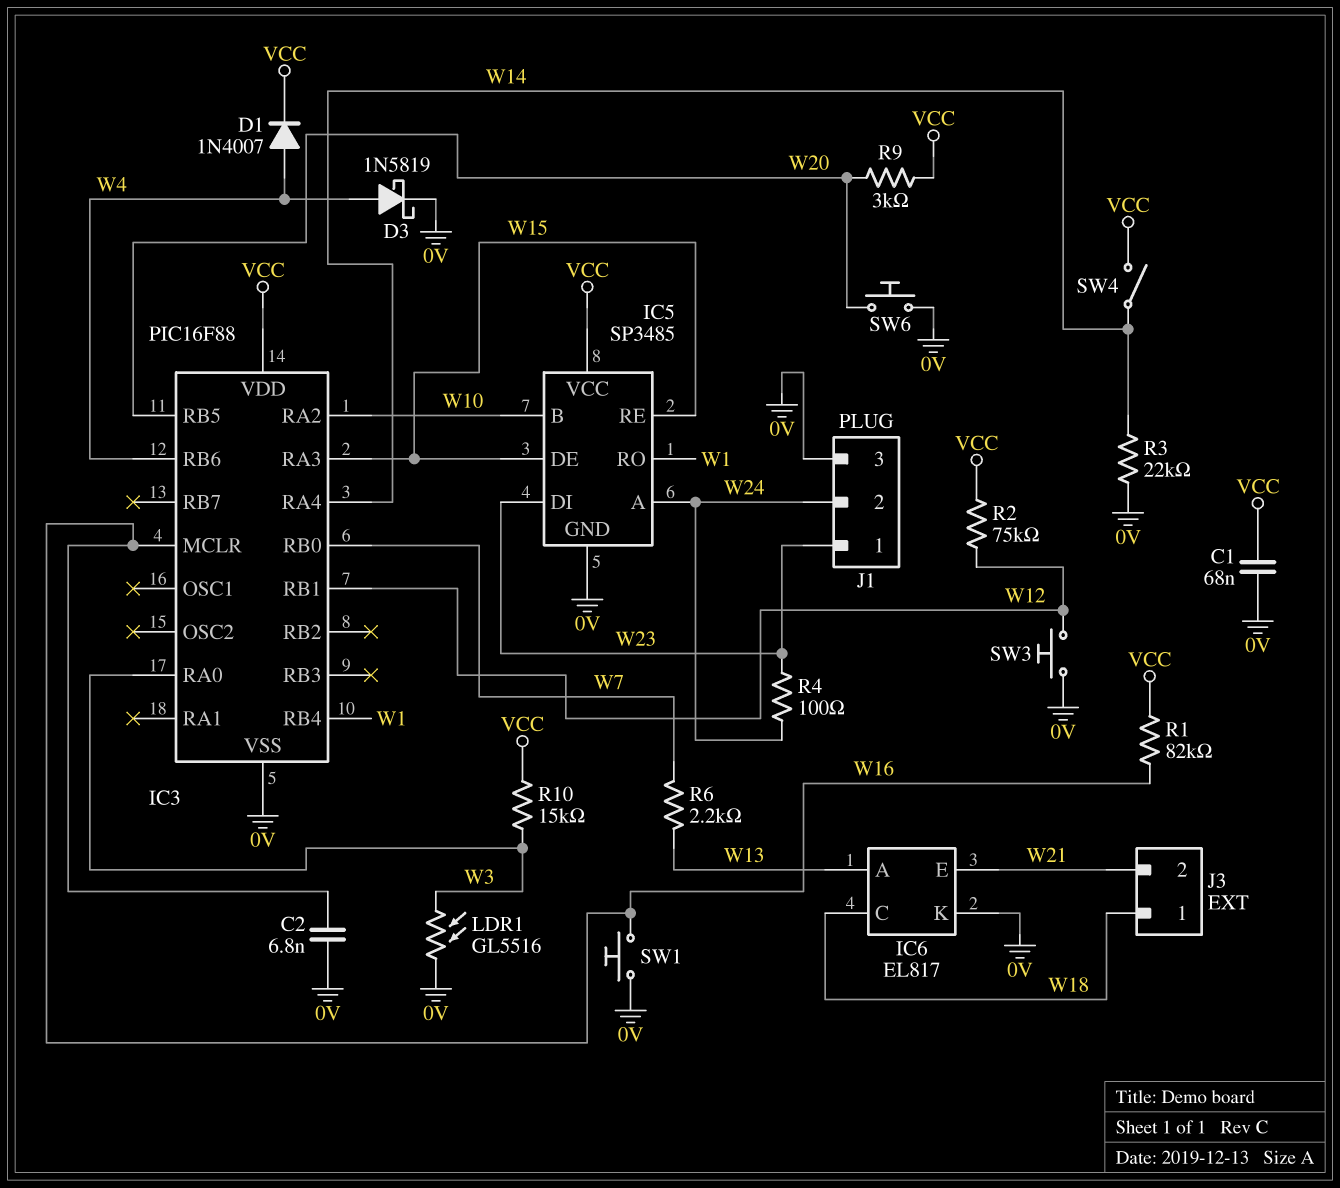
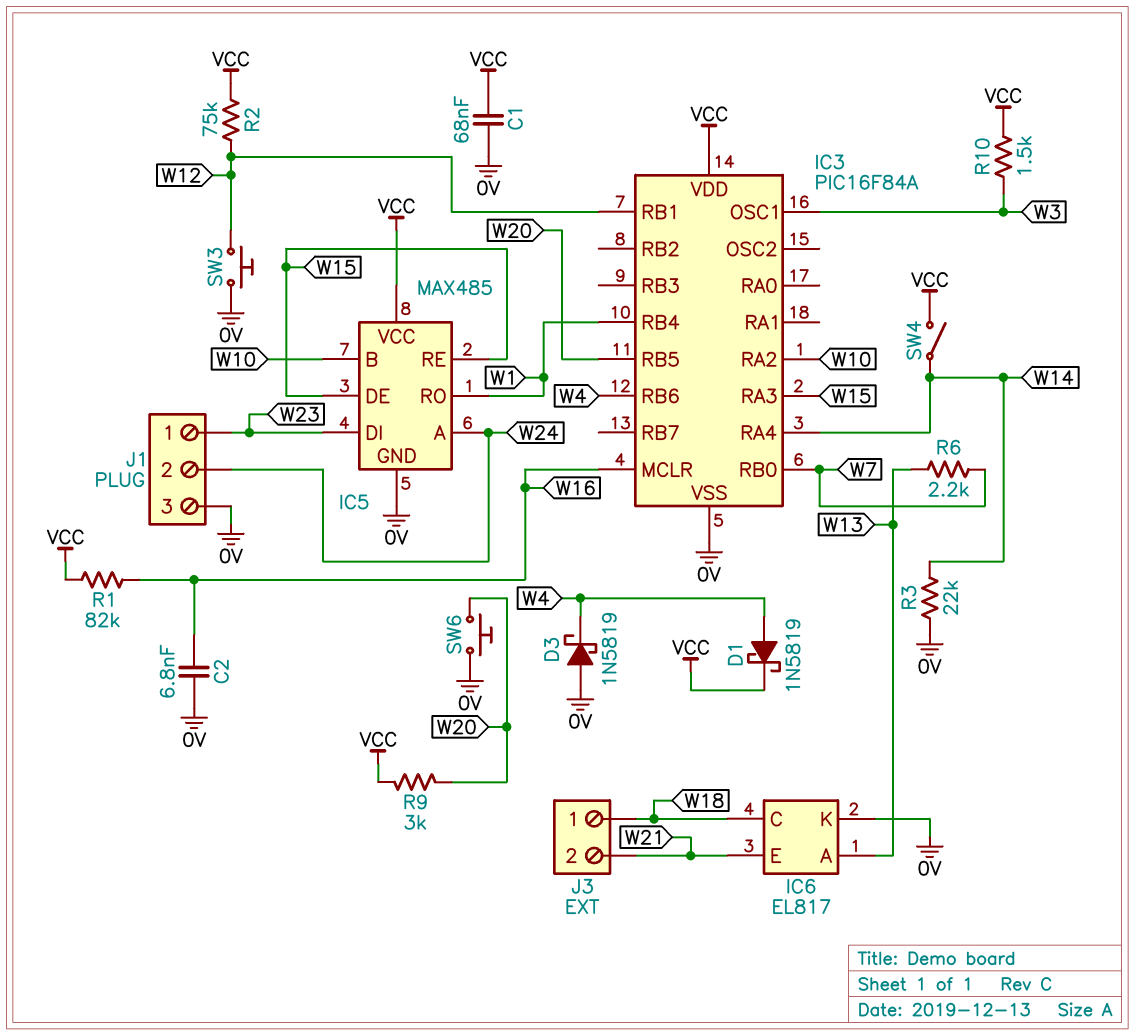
D1: diode 1N4007 (A W4, K VCC) -> schottky 1N5819 (A W4, K VCC)
D3: schottky 1N5819 (A W4, K 0V) -> schottky 1N5819 (A 0V, K W4)
IC3: PIC16F88 -> PIC16F84A
IC3 pin OSC1: none -> W3
IC3 pin RA0: W3 -> none
IC5: SP3485 -> MAX485
LDR1: GL5516 (0V, W3) -> none
R4: 100 (W23, W24) -> none
R10: 15k (VCC, W3) -> 1.5k (VCC, W3)
SW1: button (0V, W16) -> none

